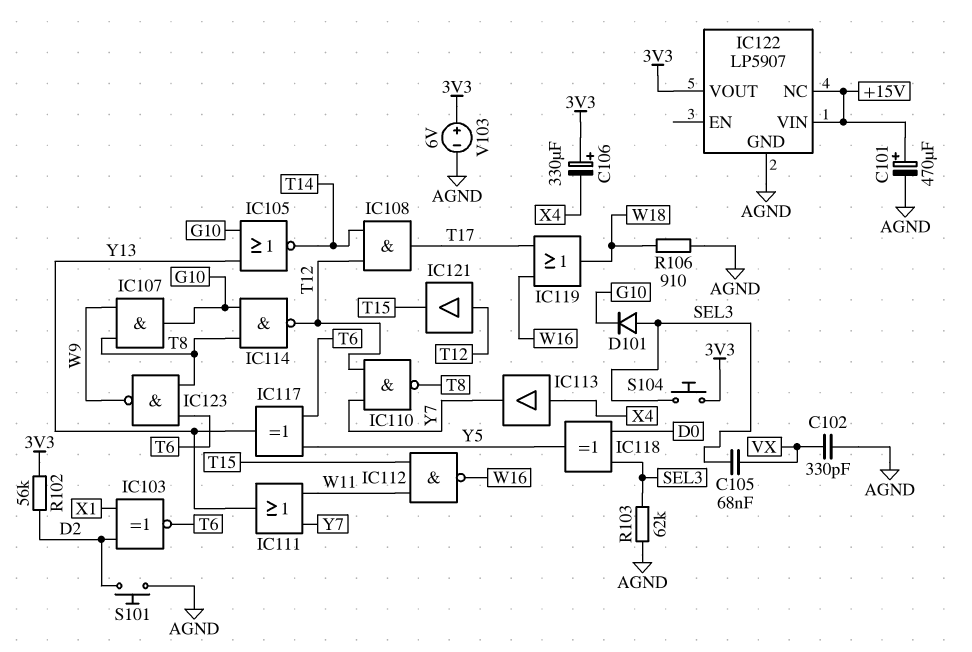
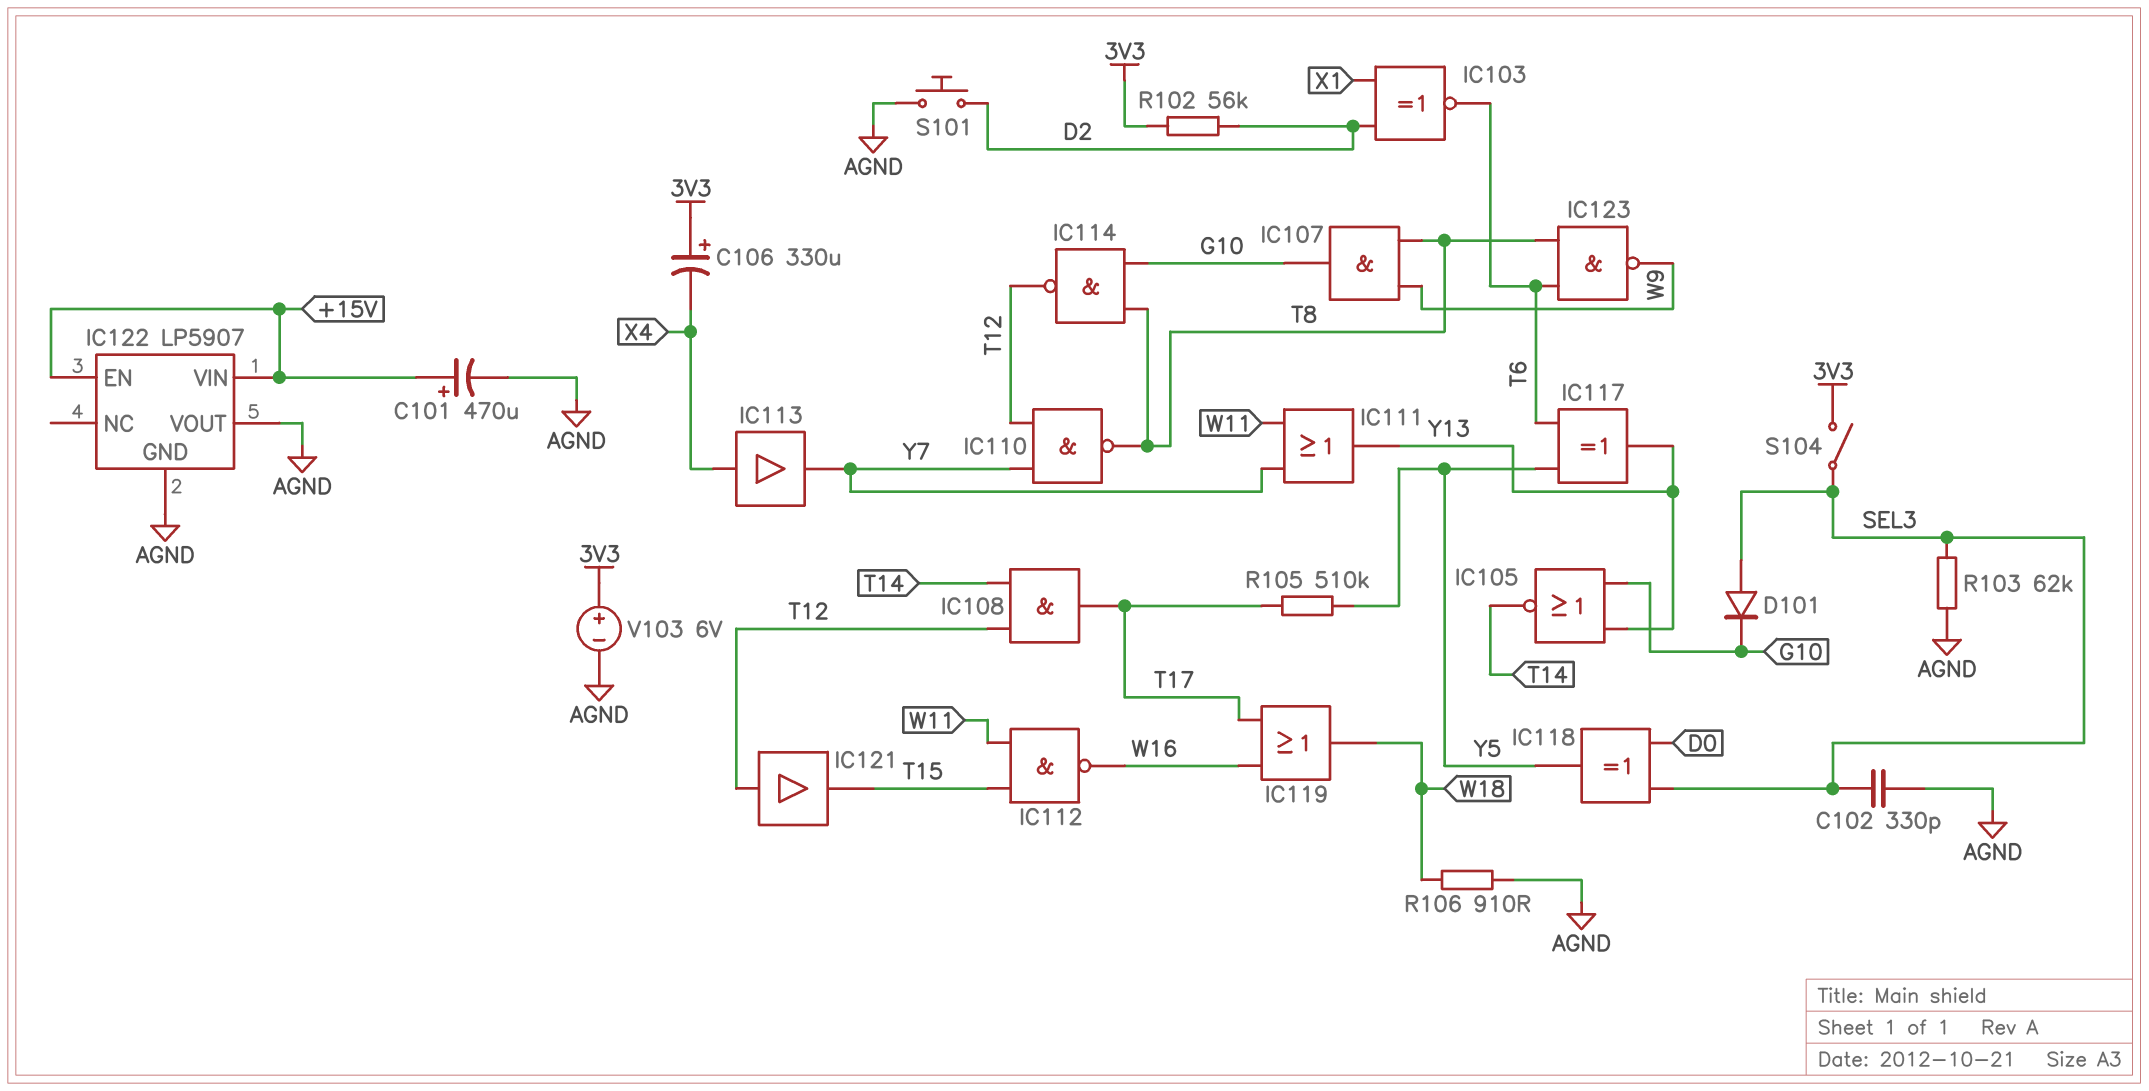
C102: 330pF (AGND, VX) -> 330pF (AGND, SEL3)
C105: 68nF (SEL3, VX) -> none
IC122 pin EN: none -> +15V
IC122 pin NC: +15V -> none
IC122 pin VOUT: 3V3 -> AGND
R105: none -> 510k (T17, Y5)
S104: button (3V3, SEL3) -> switch (3V3, SEL3)

